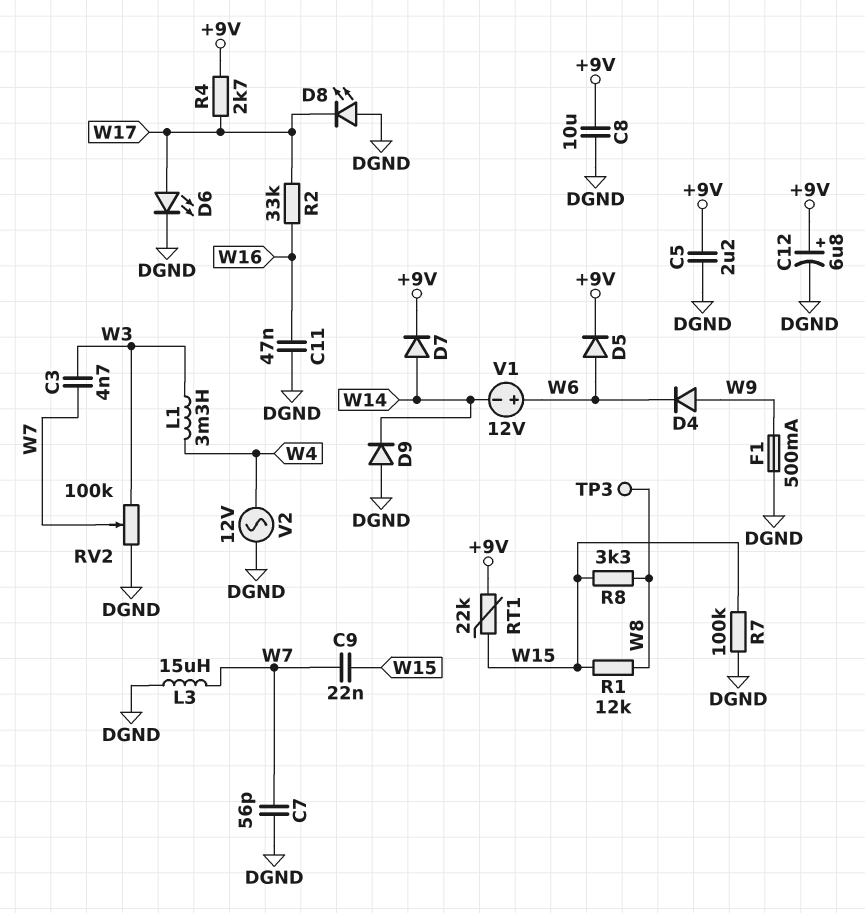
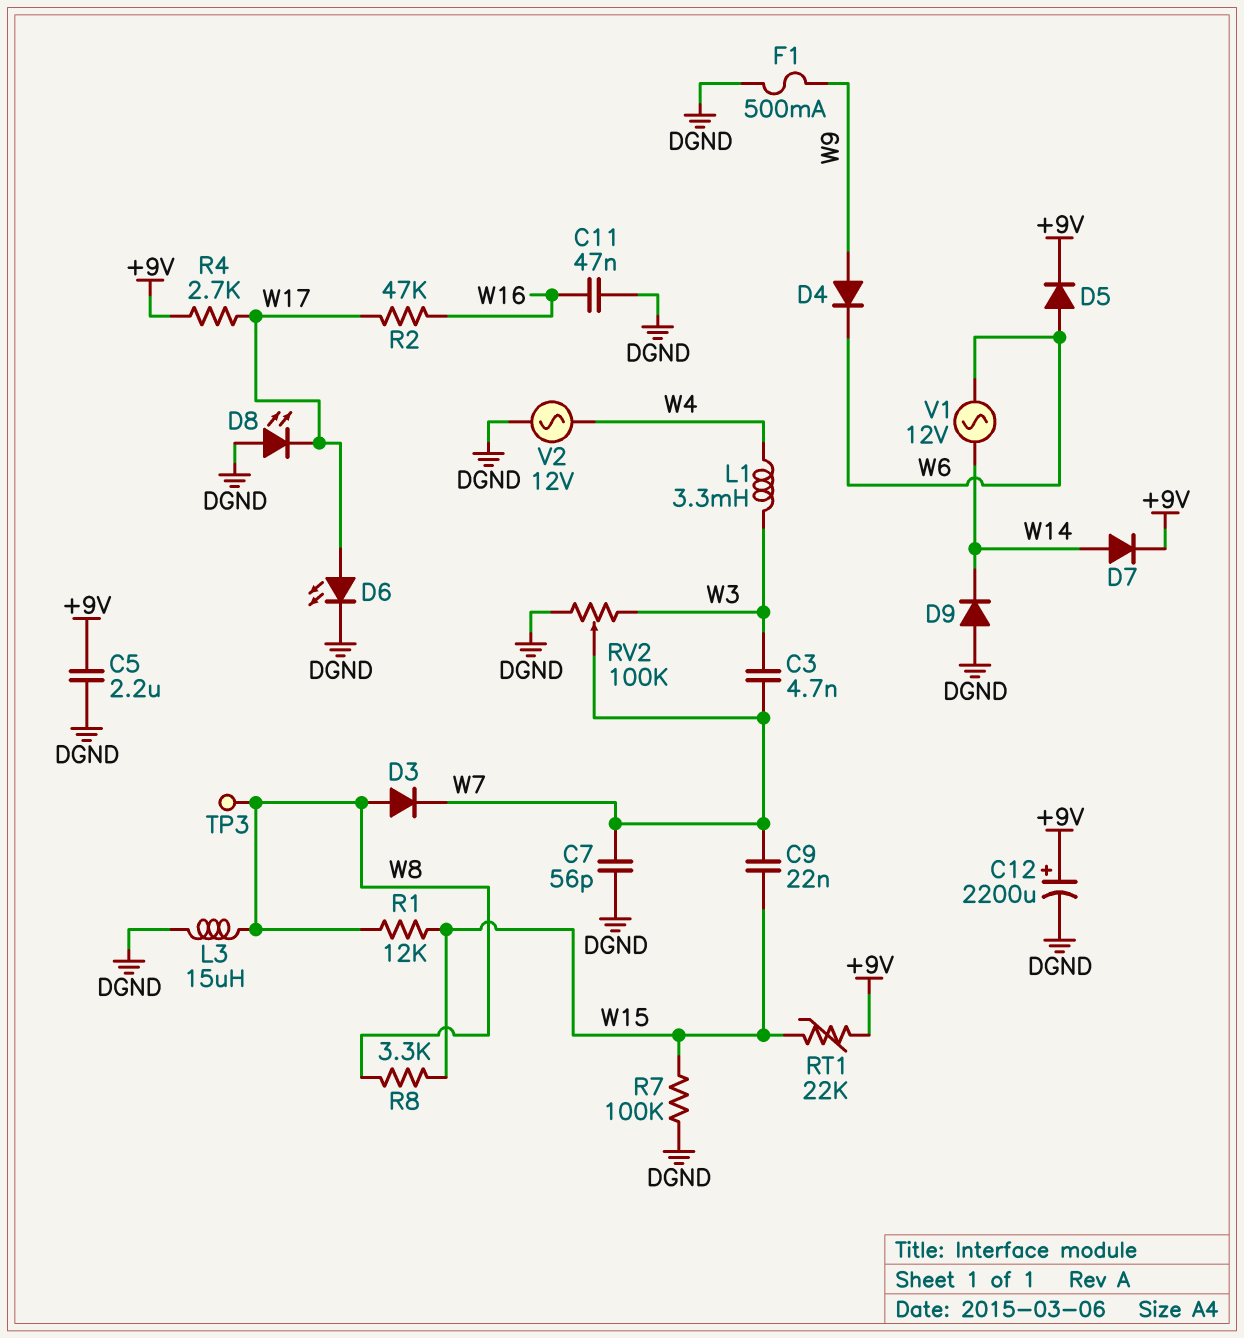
C8: 10uF (+9V, DGND) -> none
C12: 6.8uF (plus +9V, minus DGND) -> 2200uF (plus +9V, minus DGND)
D3: none -> diode (A W8, K W7)
L3: 15uH (DGND, W7) -> 15uH (DGND, W8)
R2: 33k (W16, W17) -> 47k (W16, W17)
V1: 12V (plus W6, minus W14) -> AC 12V (W6, W14)

